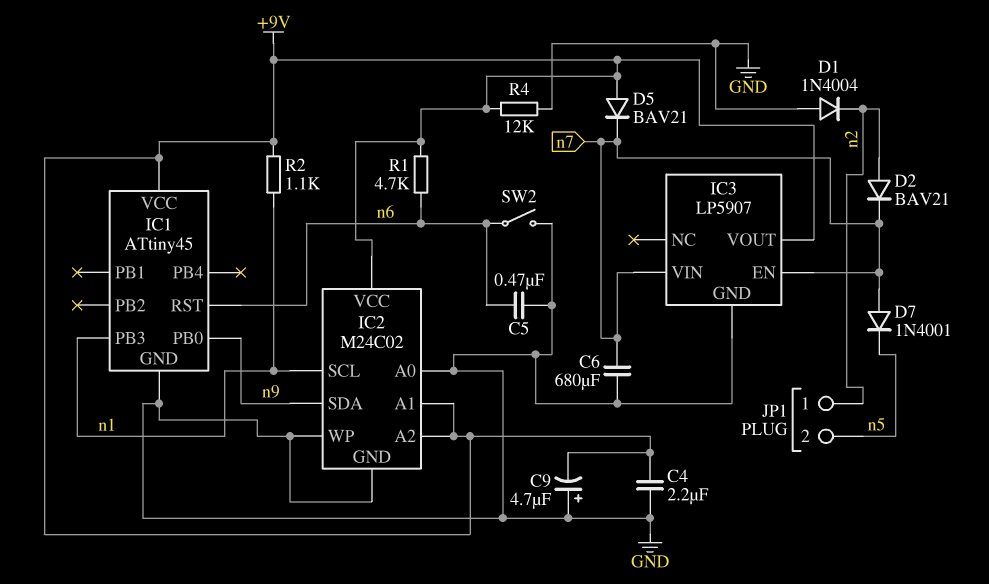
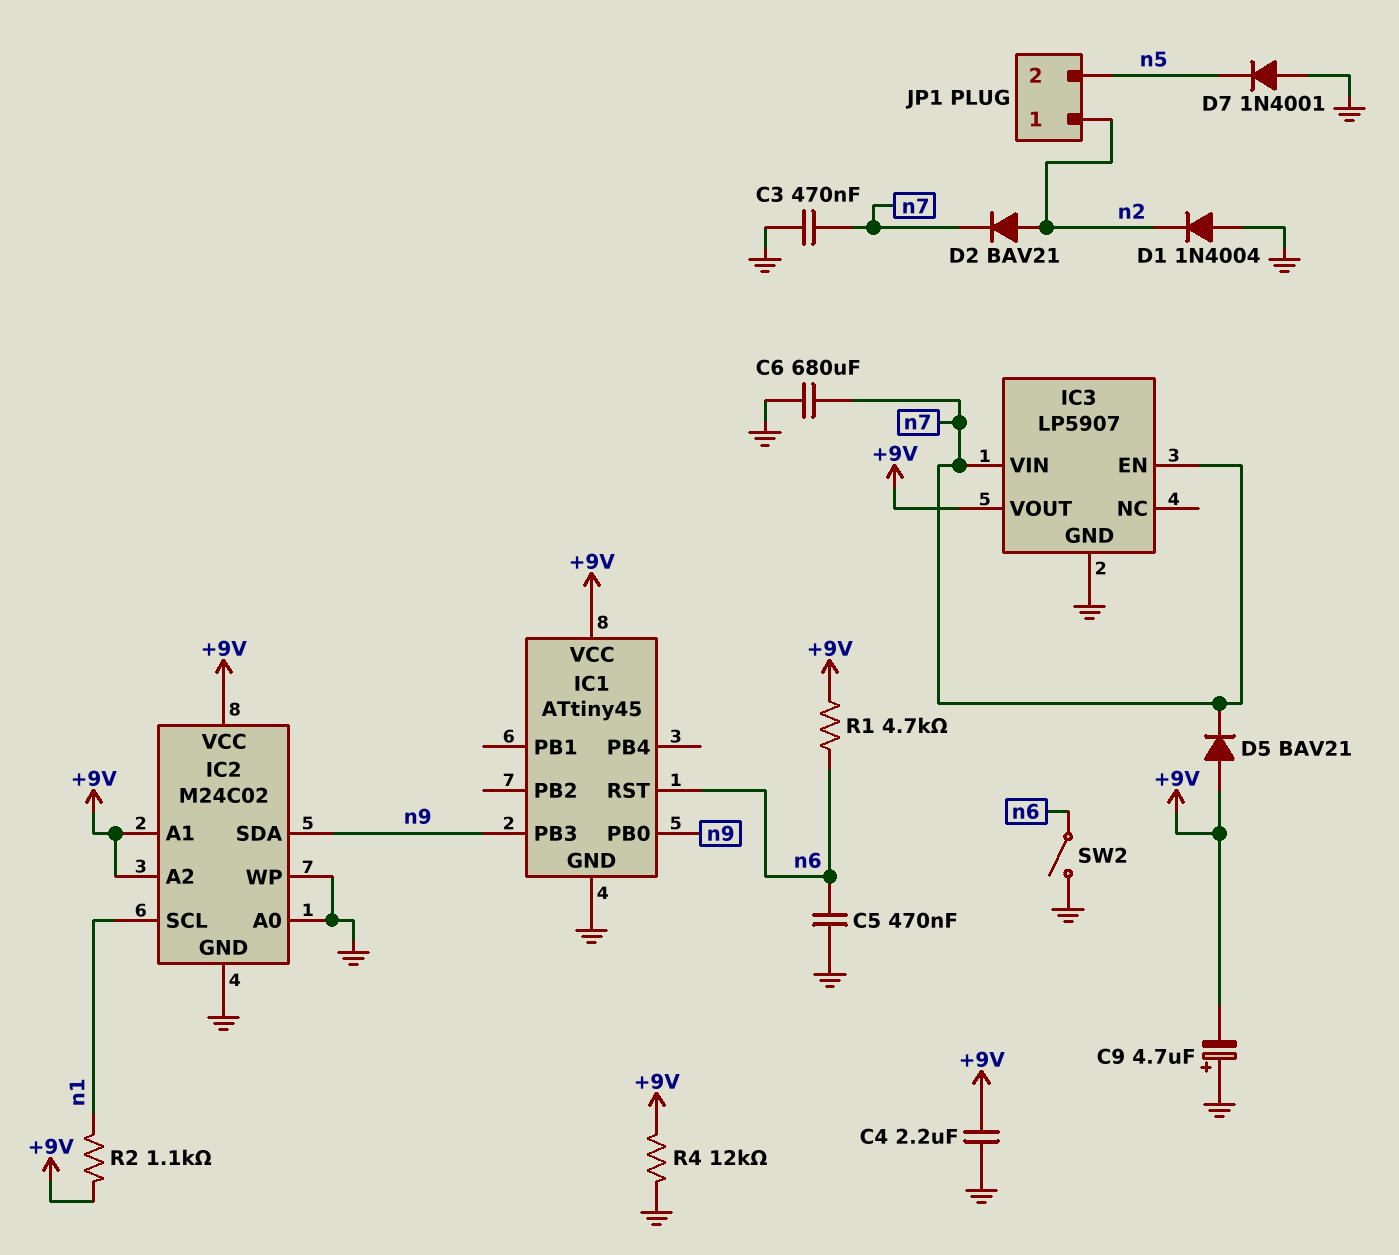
C3: none -> 470nF (GND, n7)
D7: diode 1N4001 (A n7, K n5) -> diode 1N4001 (A GND, K n5)
IC1 pin PB3: n1 -> n9

